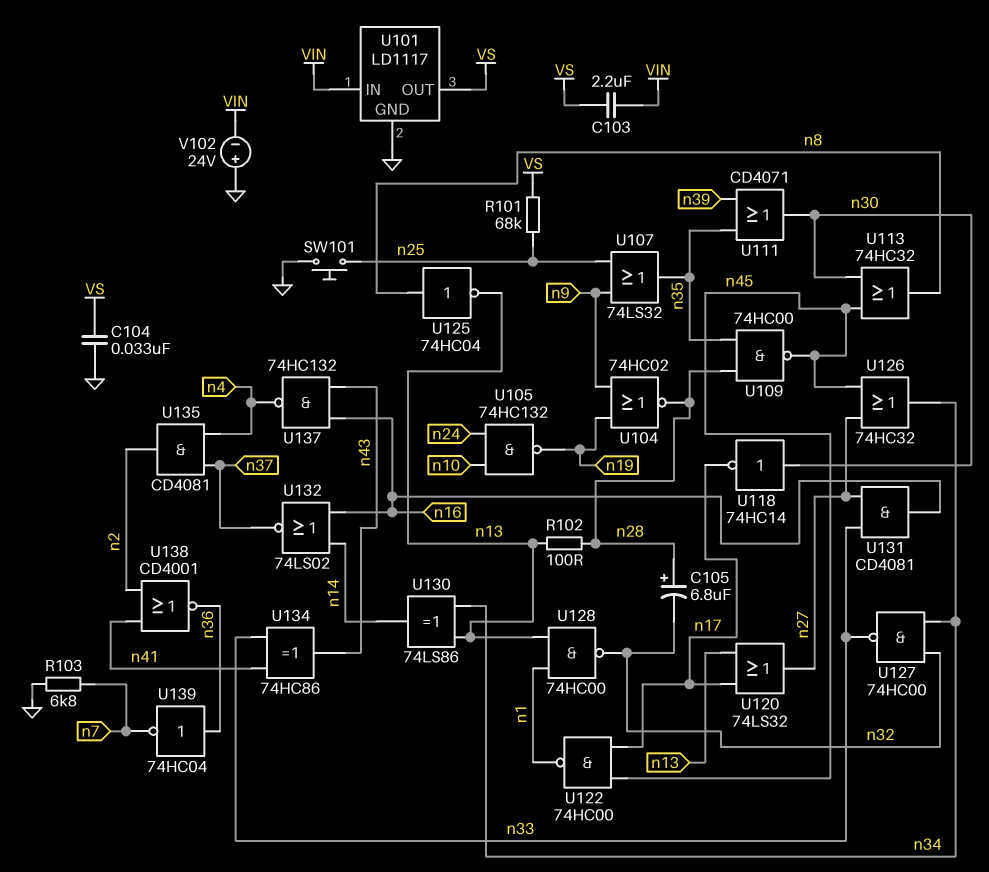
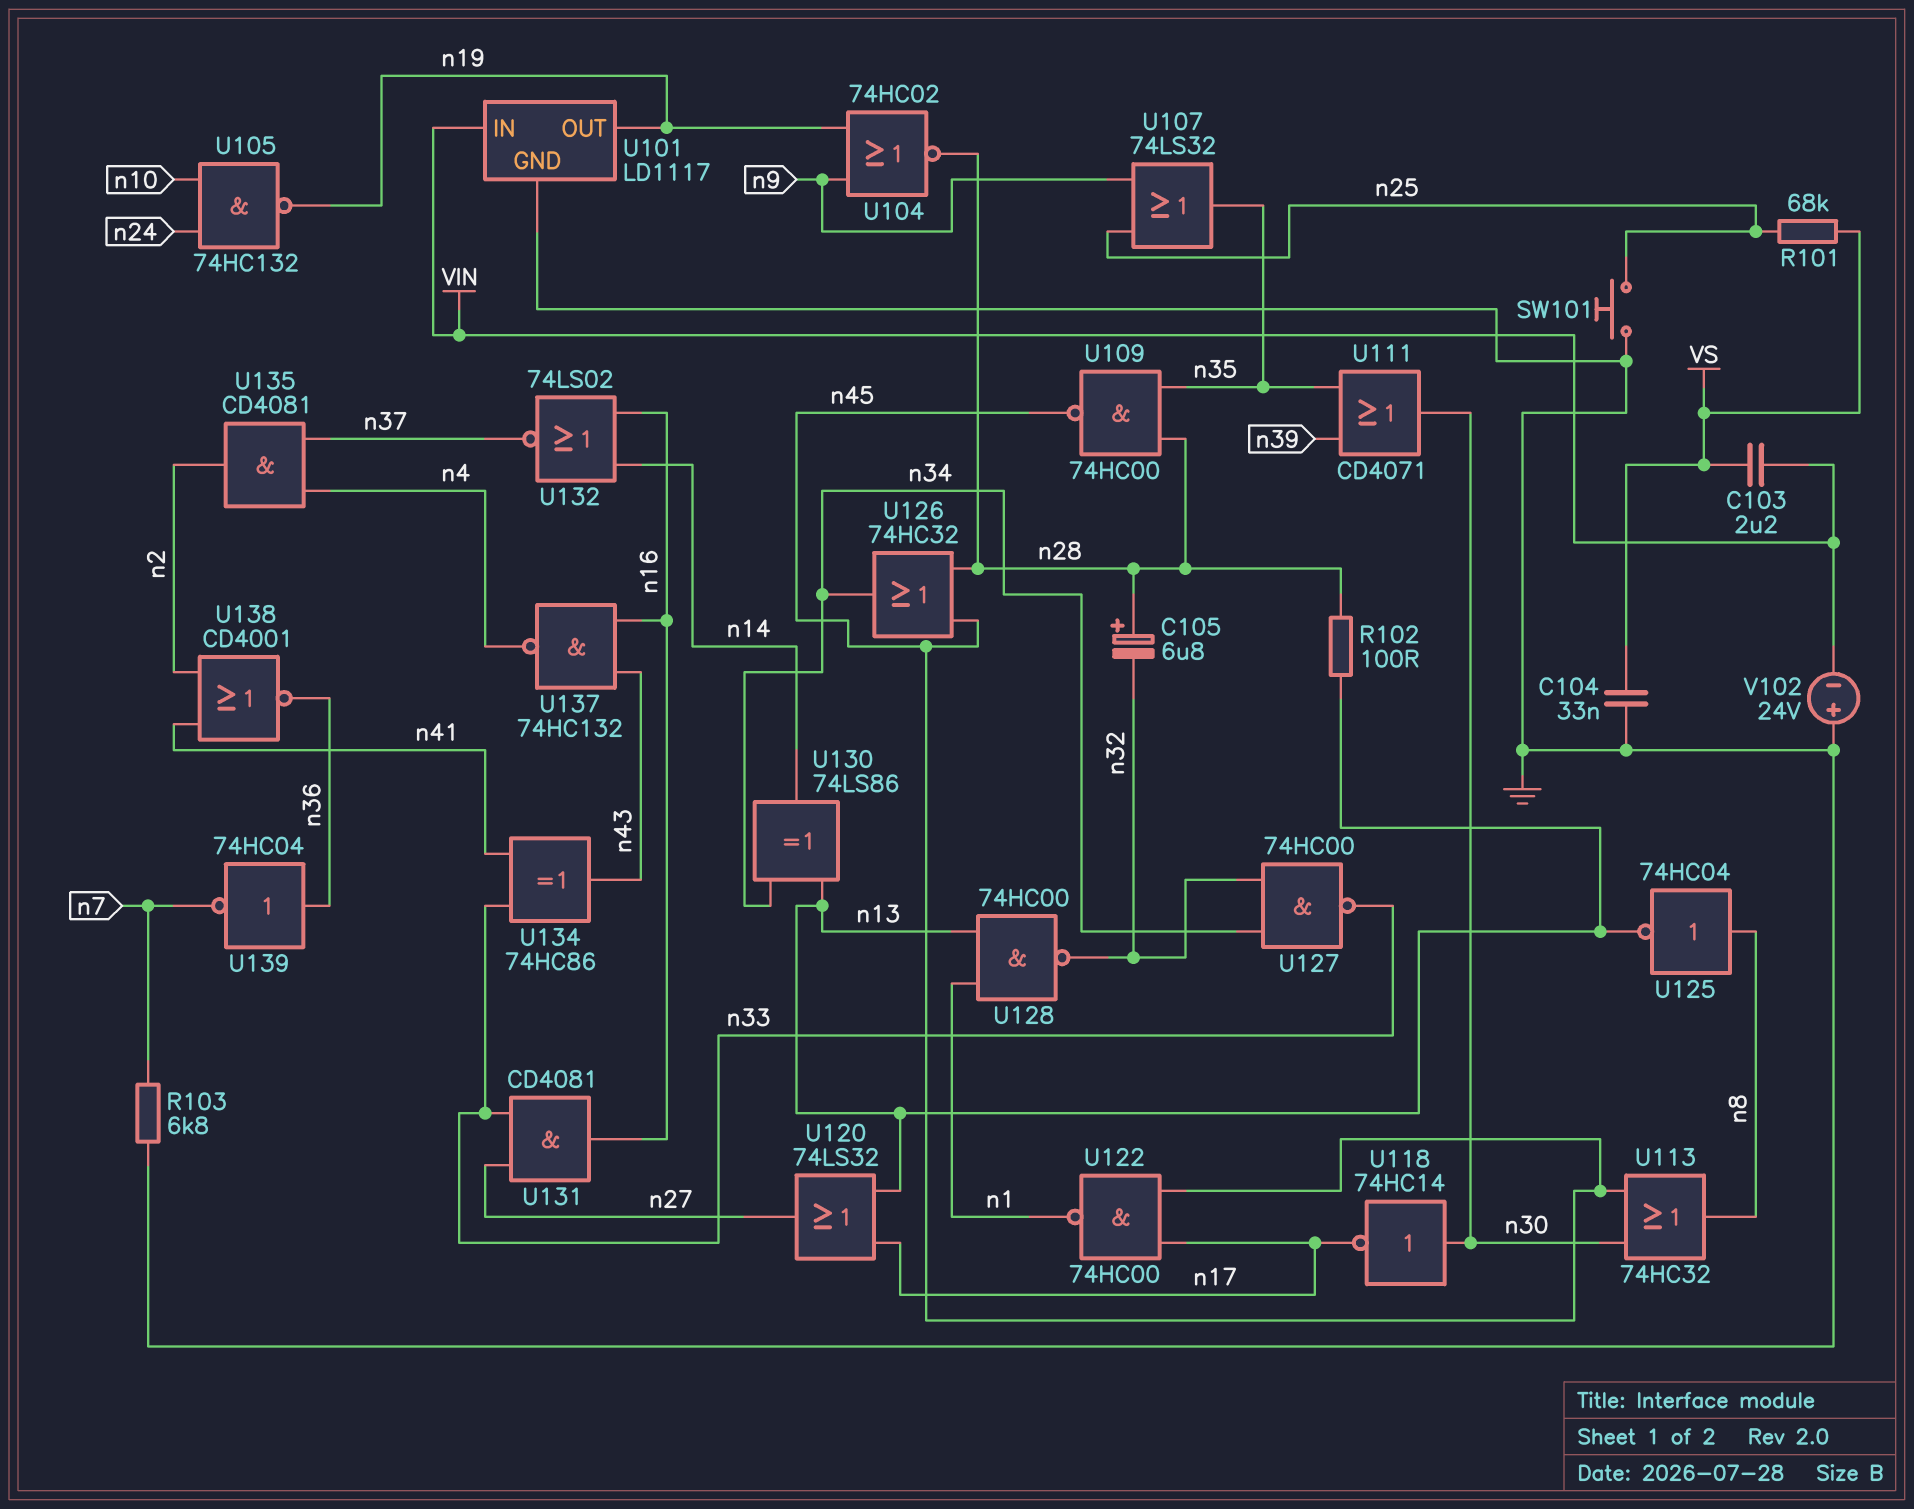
U101 pin OUT: VS -> n19
U126: OR 74HC32 (in n27, in n45, out n34) -> OR 74HC32 (in n28, in n45, out n34)

